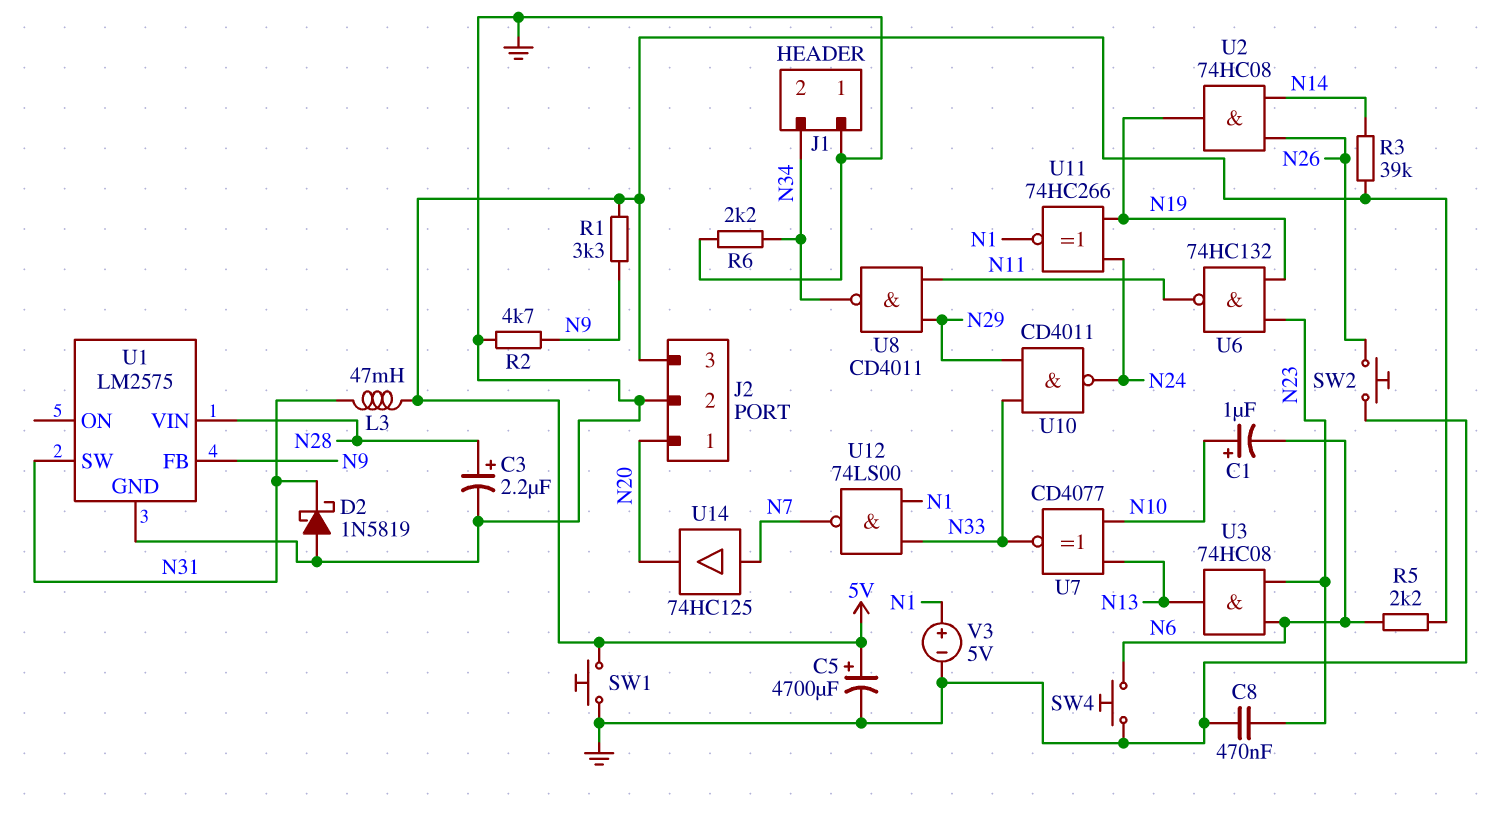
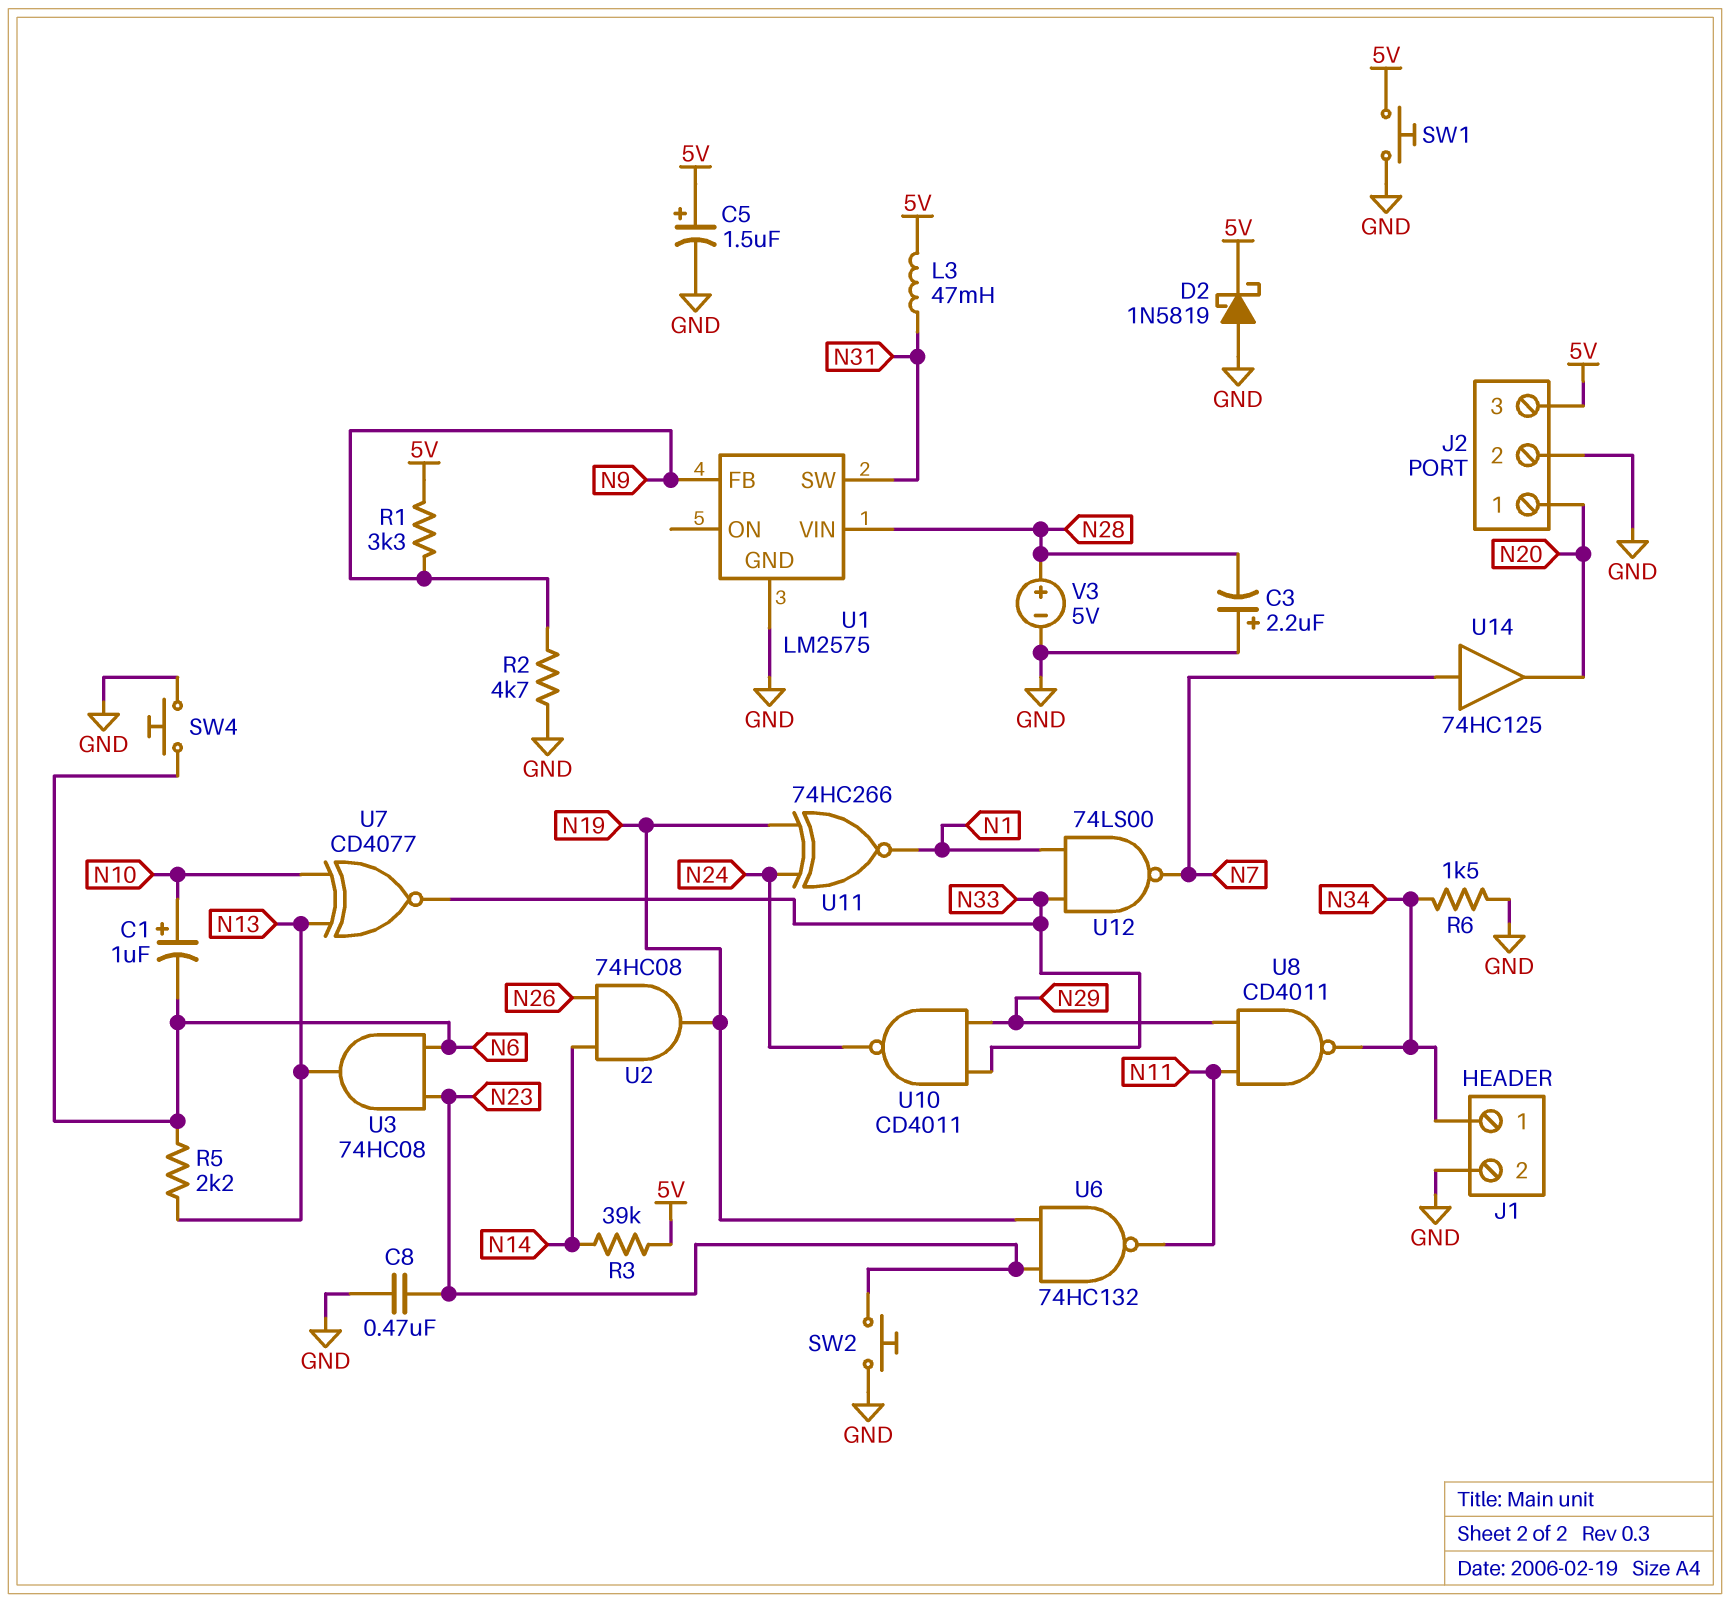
C3: 2.2uF (plus N28, minus GND) -> 2.2uF (plus GND, minus N28)
C5: 4700uF (plus 5V, minus GND) -> 1.5uF (plus 5V, minus GND)
D2: schottky 1N5819 (A GND, K N31) -> schottky 1N5819 (A GND, K 5V)
J1 pin 1: GND -> N34
J1 pin 2: N34 -> GND
R5: 2.2k (5V, N6) -> 2.2k (N6, N13)
R6: 2.2k (GND, N34) -> 1.5k (GND, N34)
SW2: button (GND, N26) -> button (GND, N23)
V3: 5V (plus N1, minus GND) -> 5V (plus N28, minus GND)

